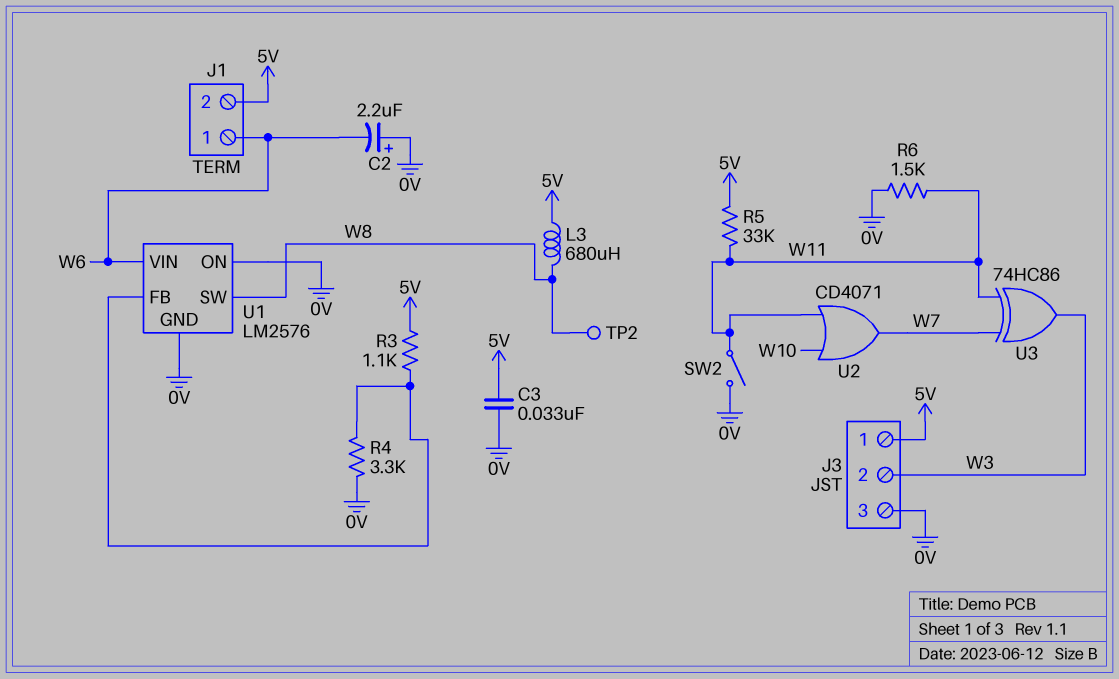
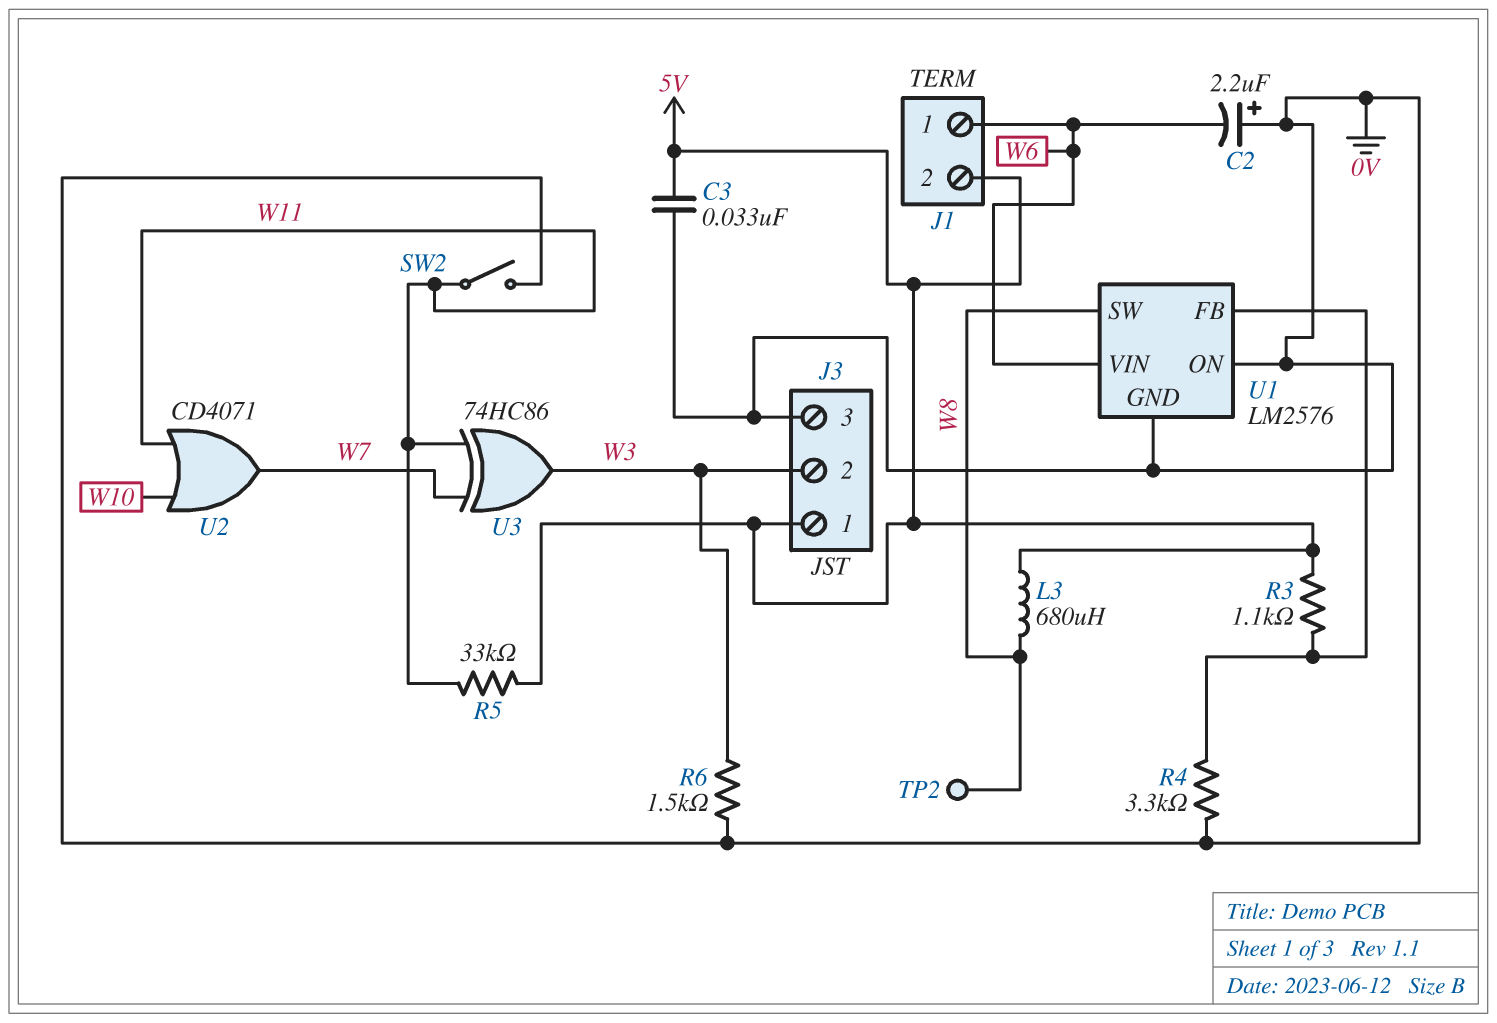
R6: 1.5k (0V, W11) -> 1.5k (0V, W3)

